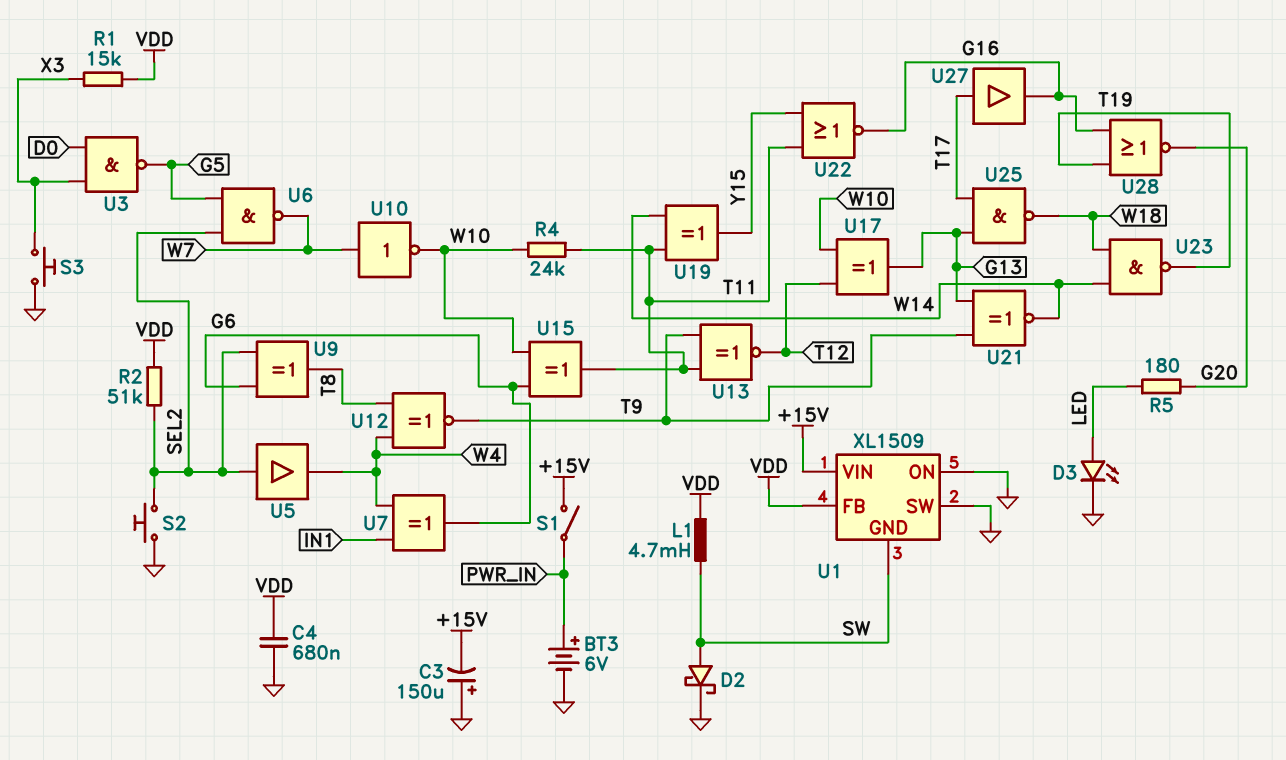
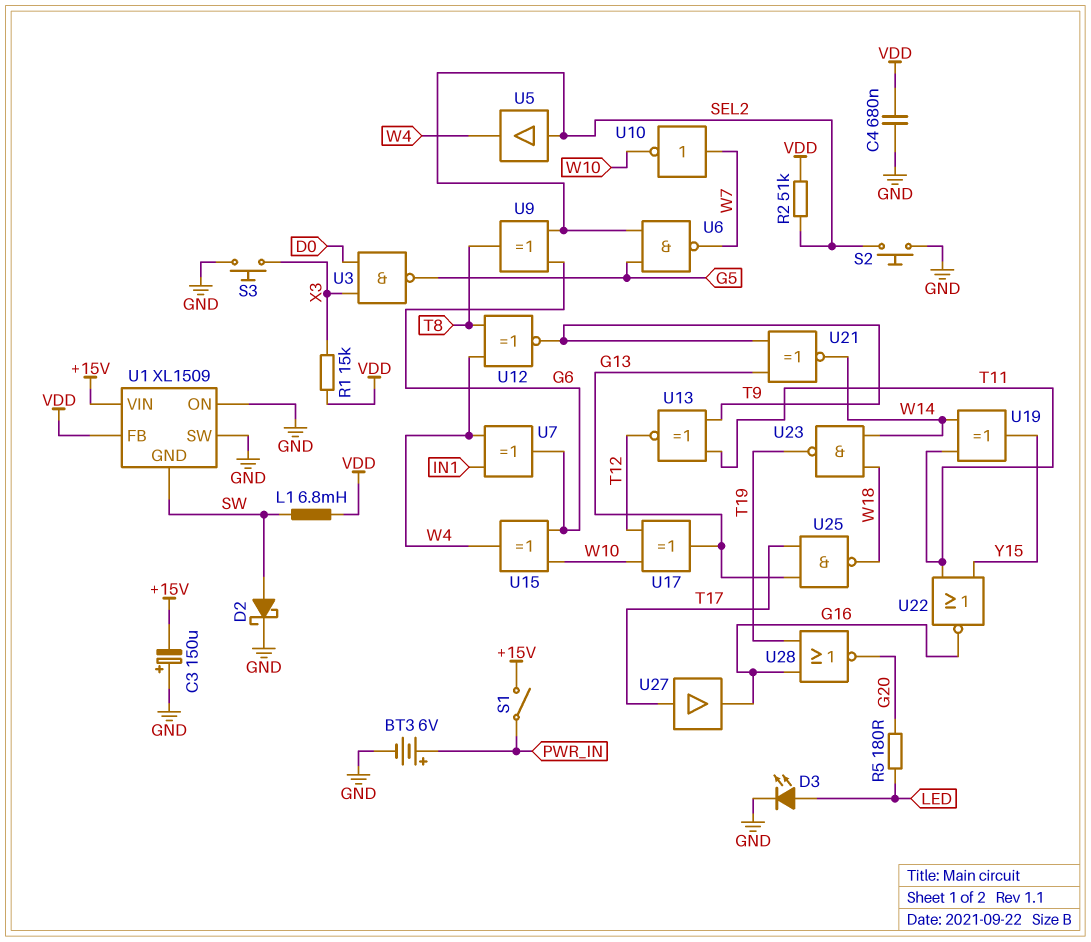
L1: 4.7mH (SW, VDD) -> 6.8mH (SW, VDD)
R4: 24k (T11, W10) -> none
U15: XOR (in G6, in W10, out T11) -> XOR (in G6, in W10, out W4)

